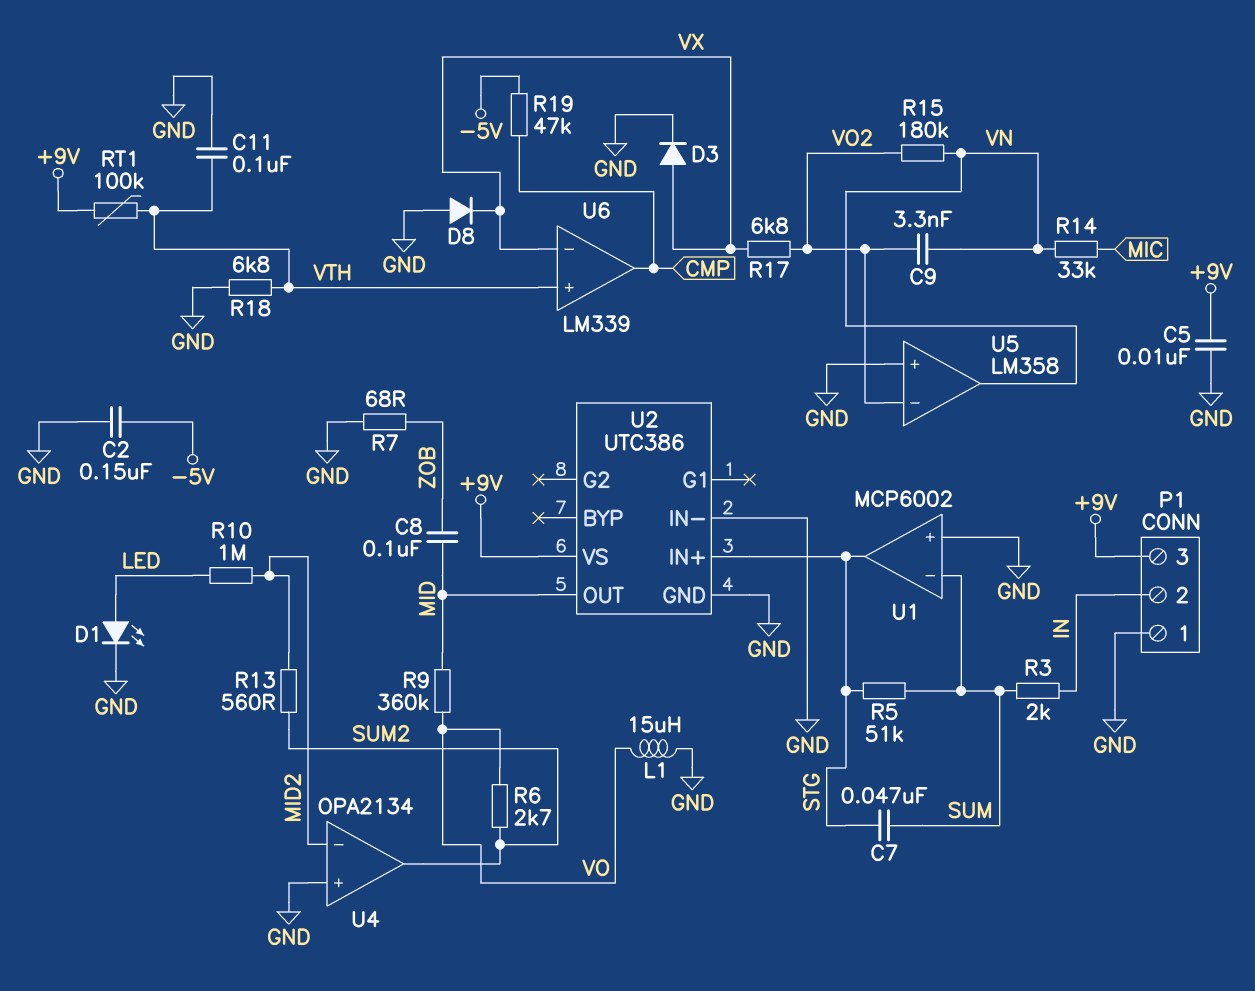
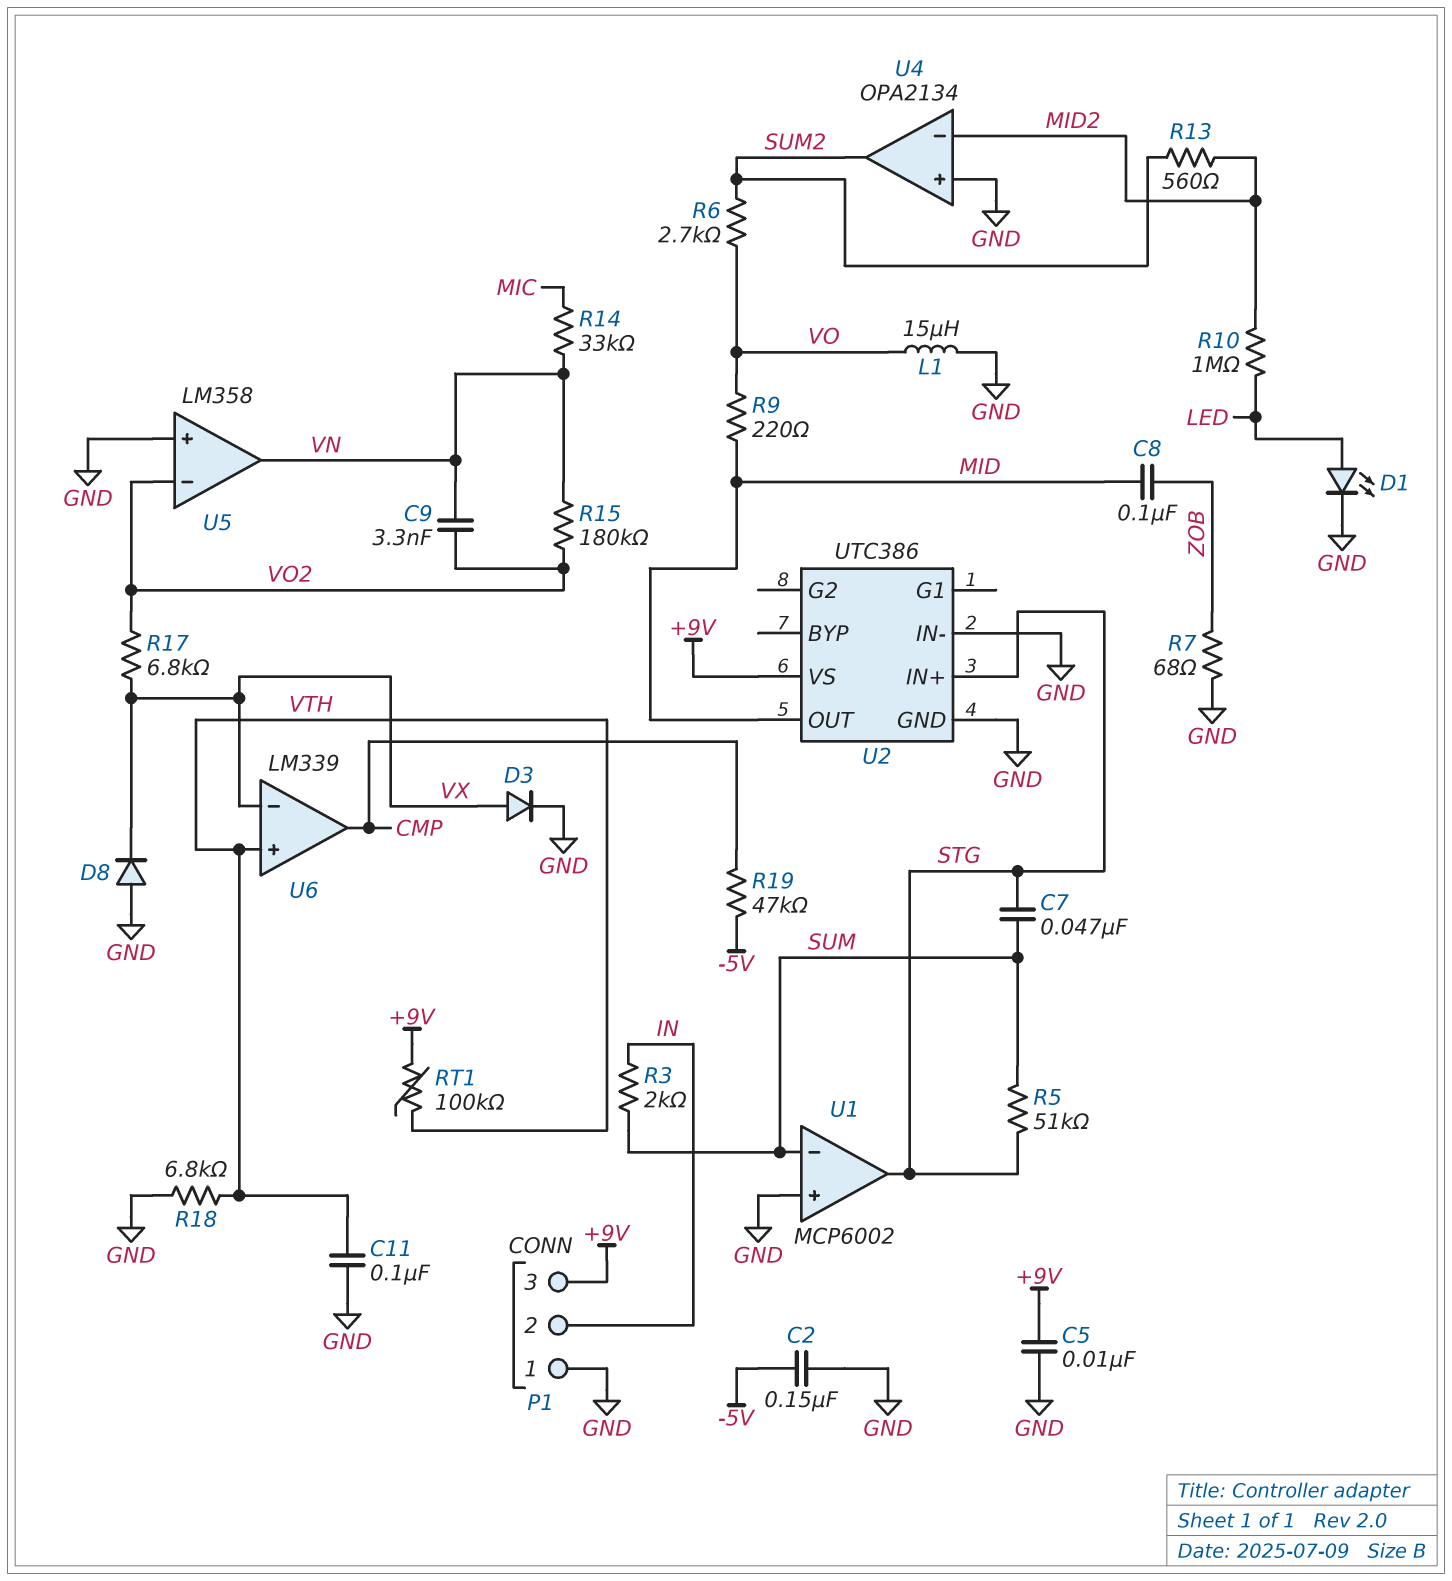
R9: 360k (MID, VO) -> 220 (MID, VO)

